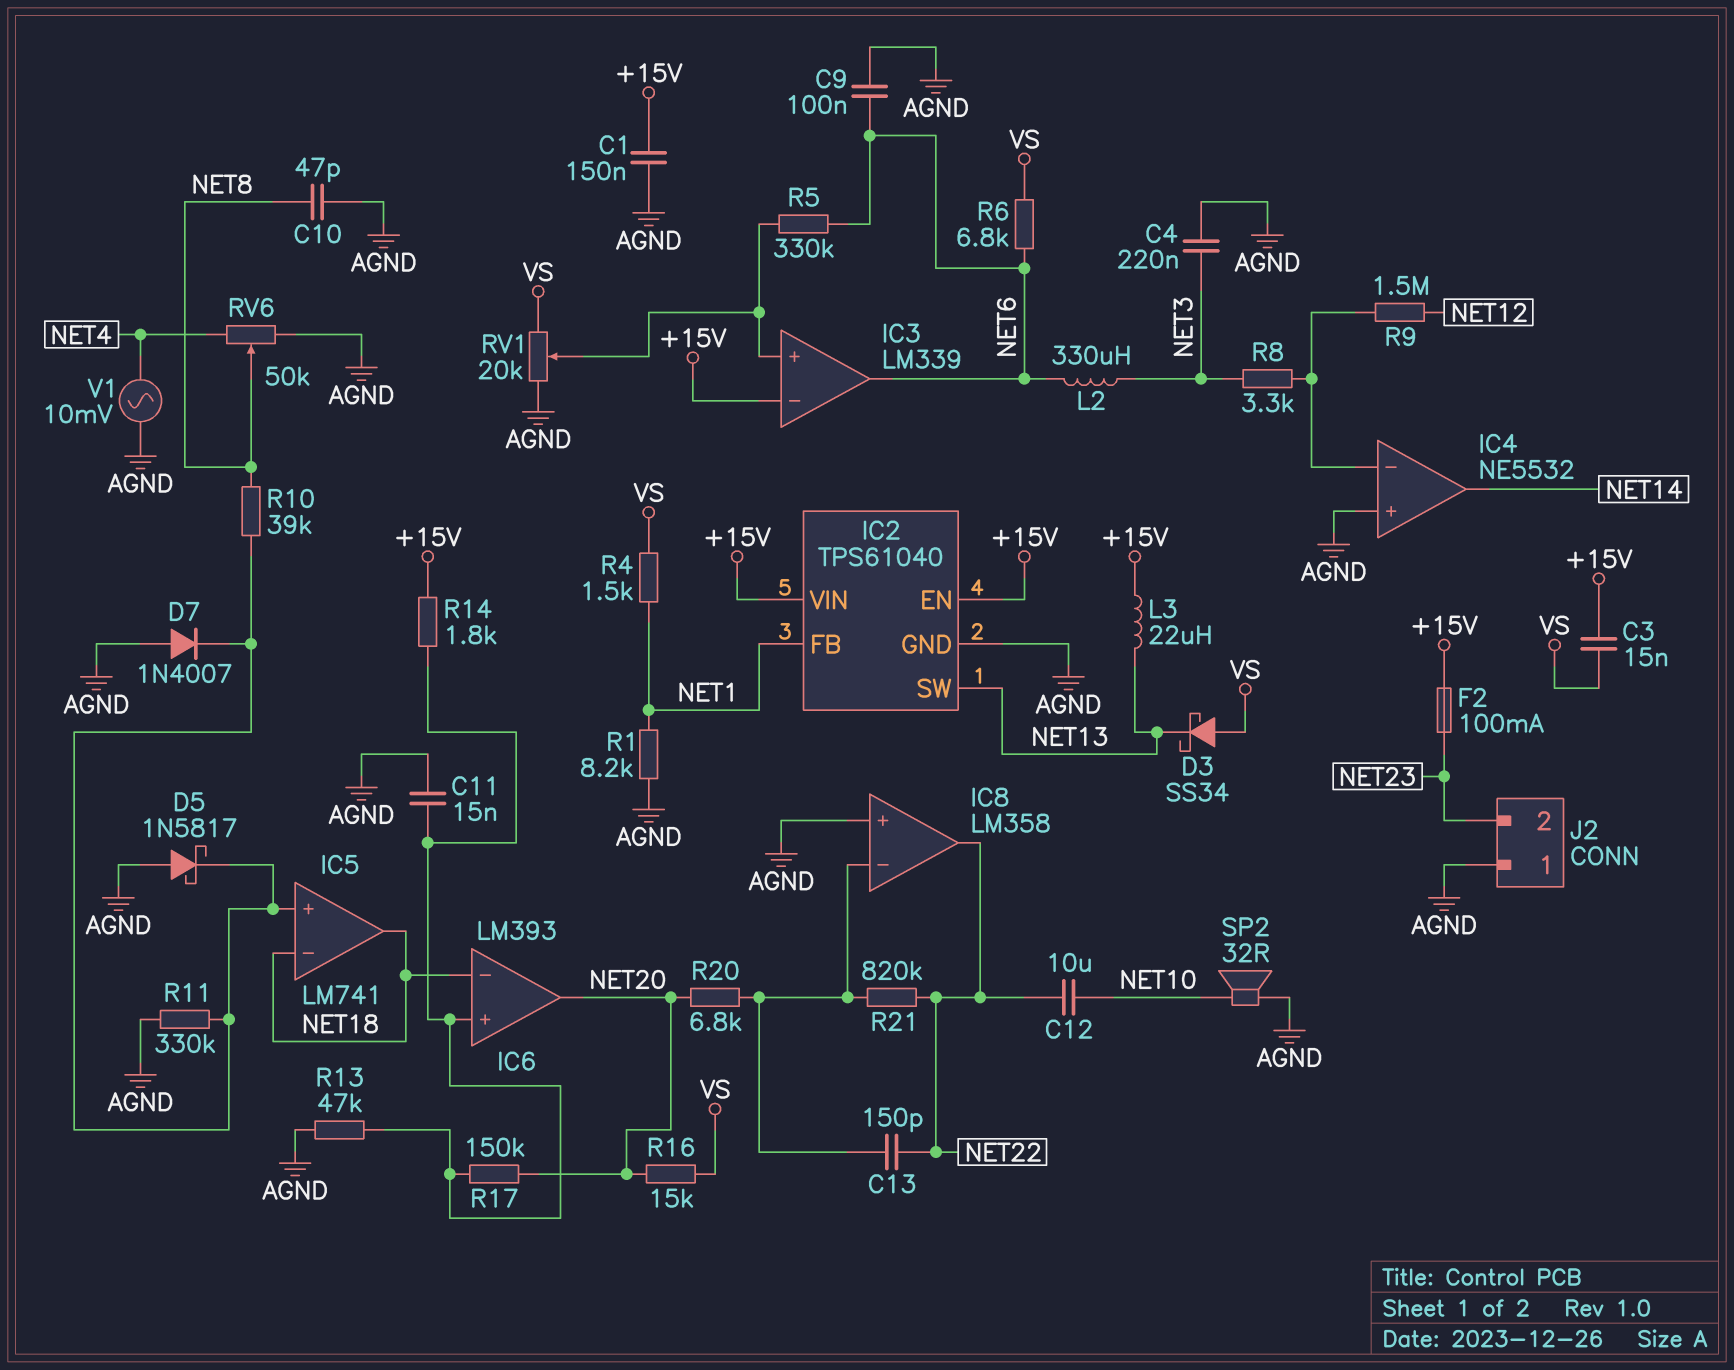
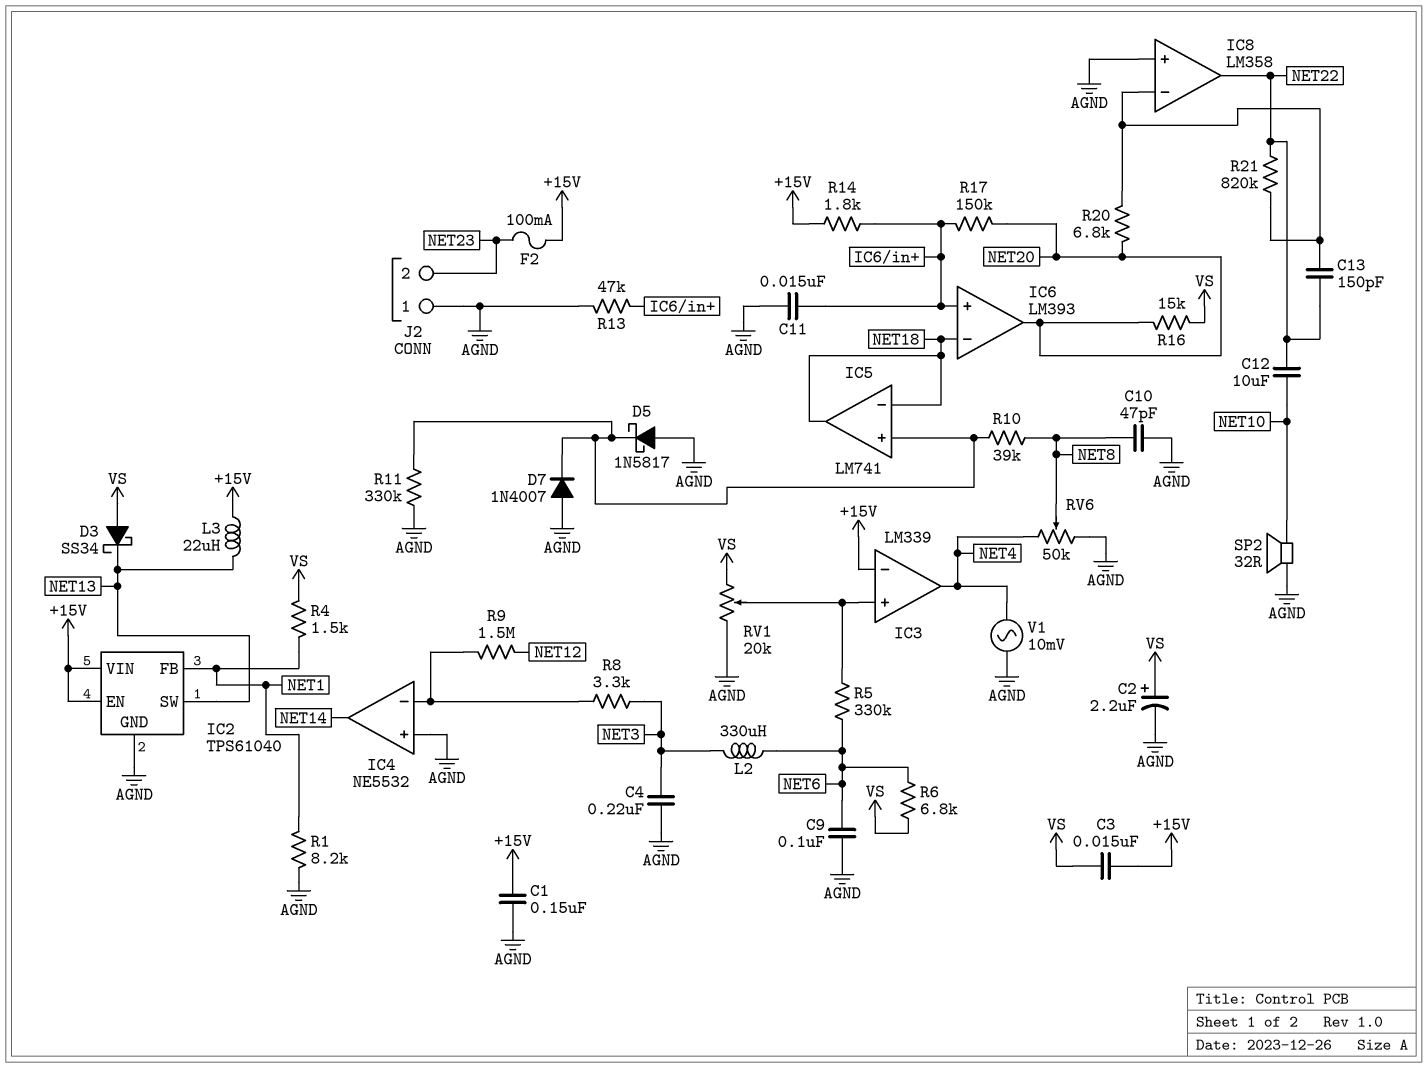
C2: none -> 2.2uF (plus VS, minus AGND)
IC3 pin out: NET6 -> NET4

